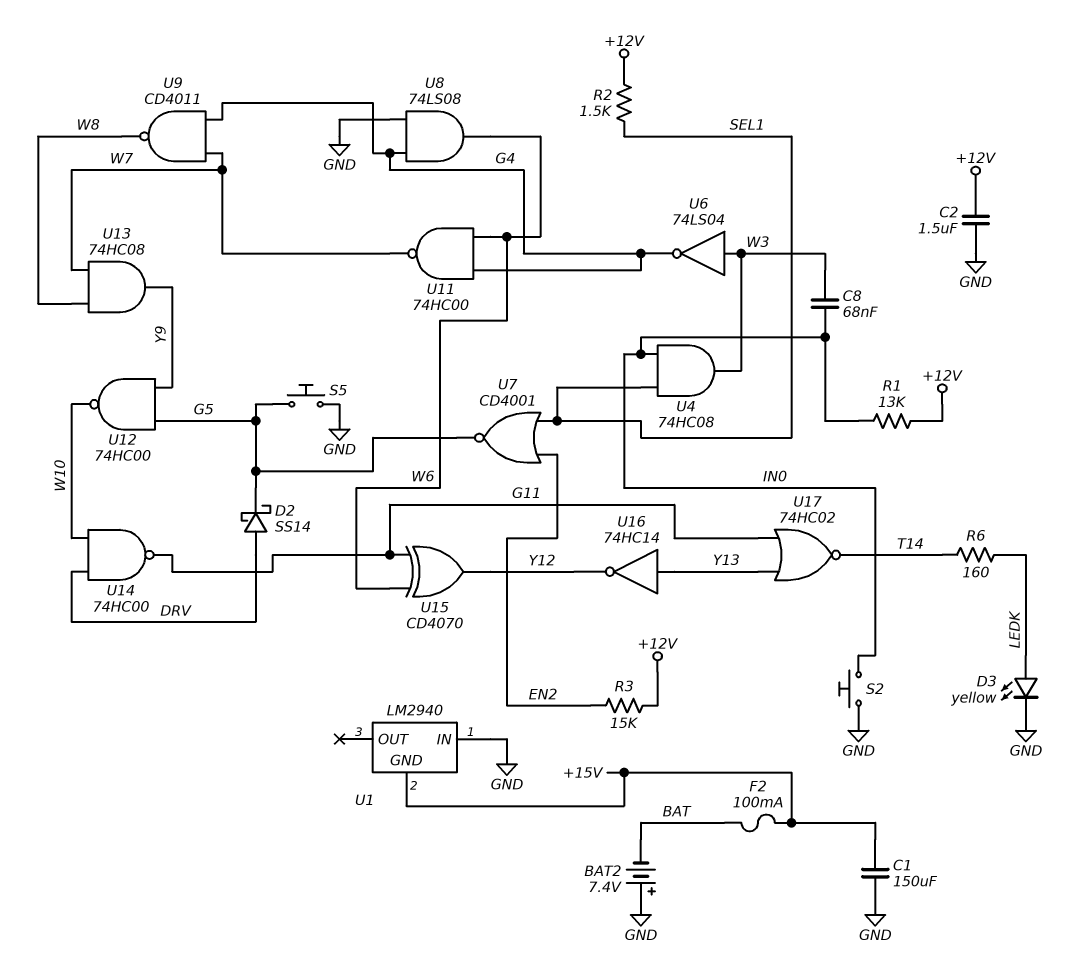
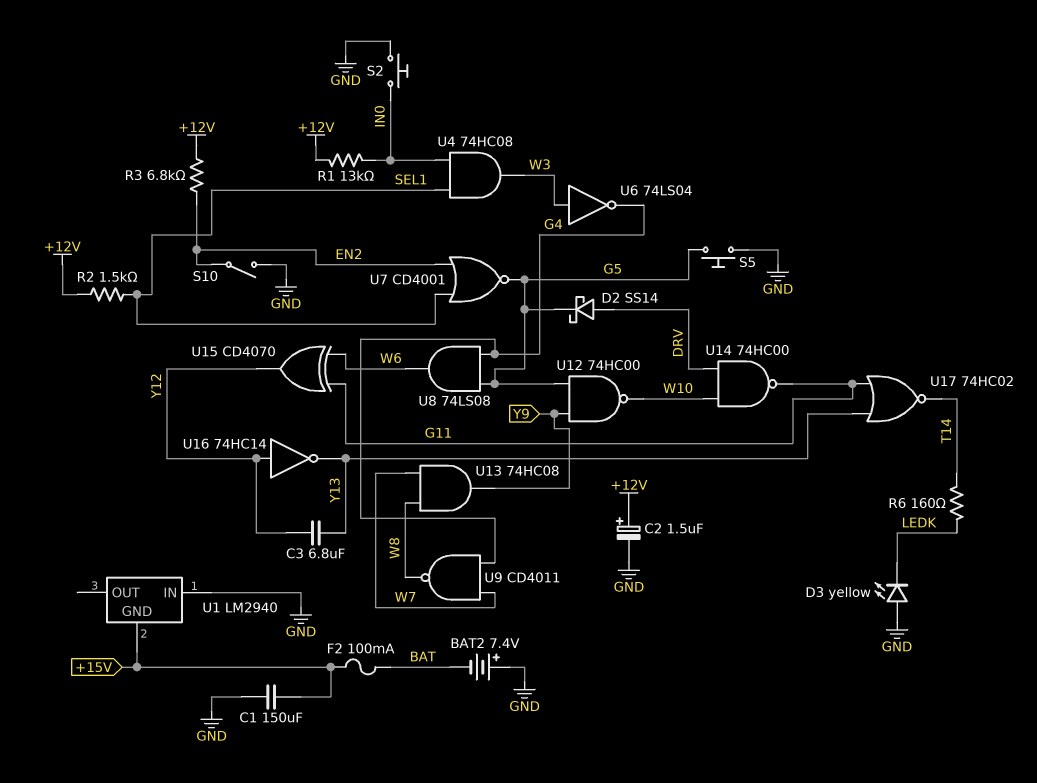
C2: 1.5uF (+12V, GND) -> 1.5uF (plus +12V, minus GND)
C3: none -> 6.8uF (Y12, Y13)
C8: 68nF (IN0, W3) -> none
D3: LED yellow (A LEDK, K GND) -> LED yellow (A GND, K LEDK)
R3: 15k (+12V, EN2) -> 6.8k (+12V, EN2)
S10: none -> switch (EN2, GND)
U8: AND 74LS08 (in G4, in GND, out W6) -> AND 74LS08 (in G4, in G5, out W6)
U11: NAND 74HC00 (in G4, in W6, out W7) -> none
U16: NOT 74HC14 (in Y13, out Y12) -> NOT 74HC14 (in Y12, out Y13)

